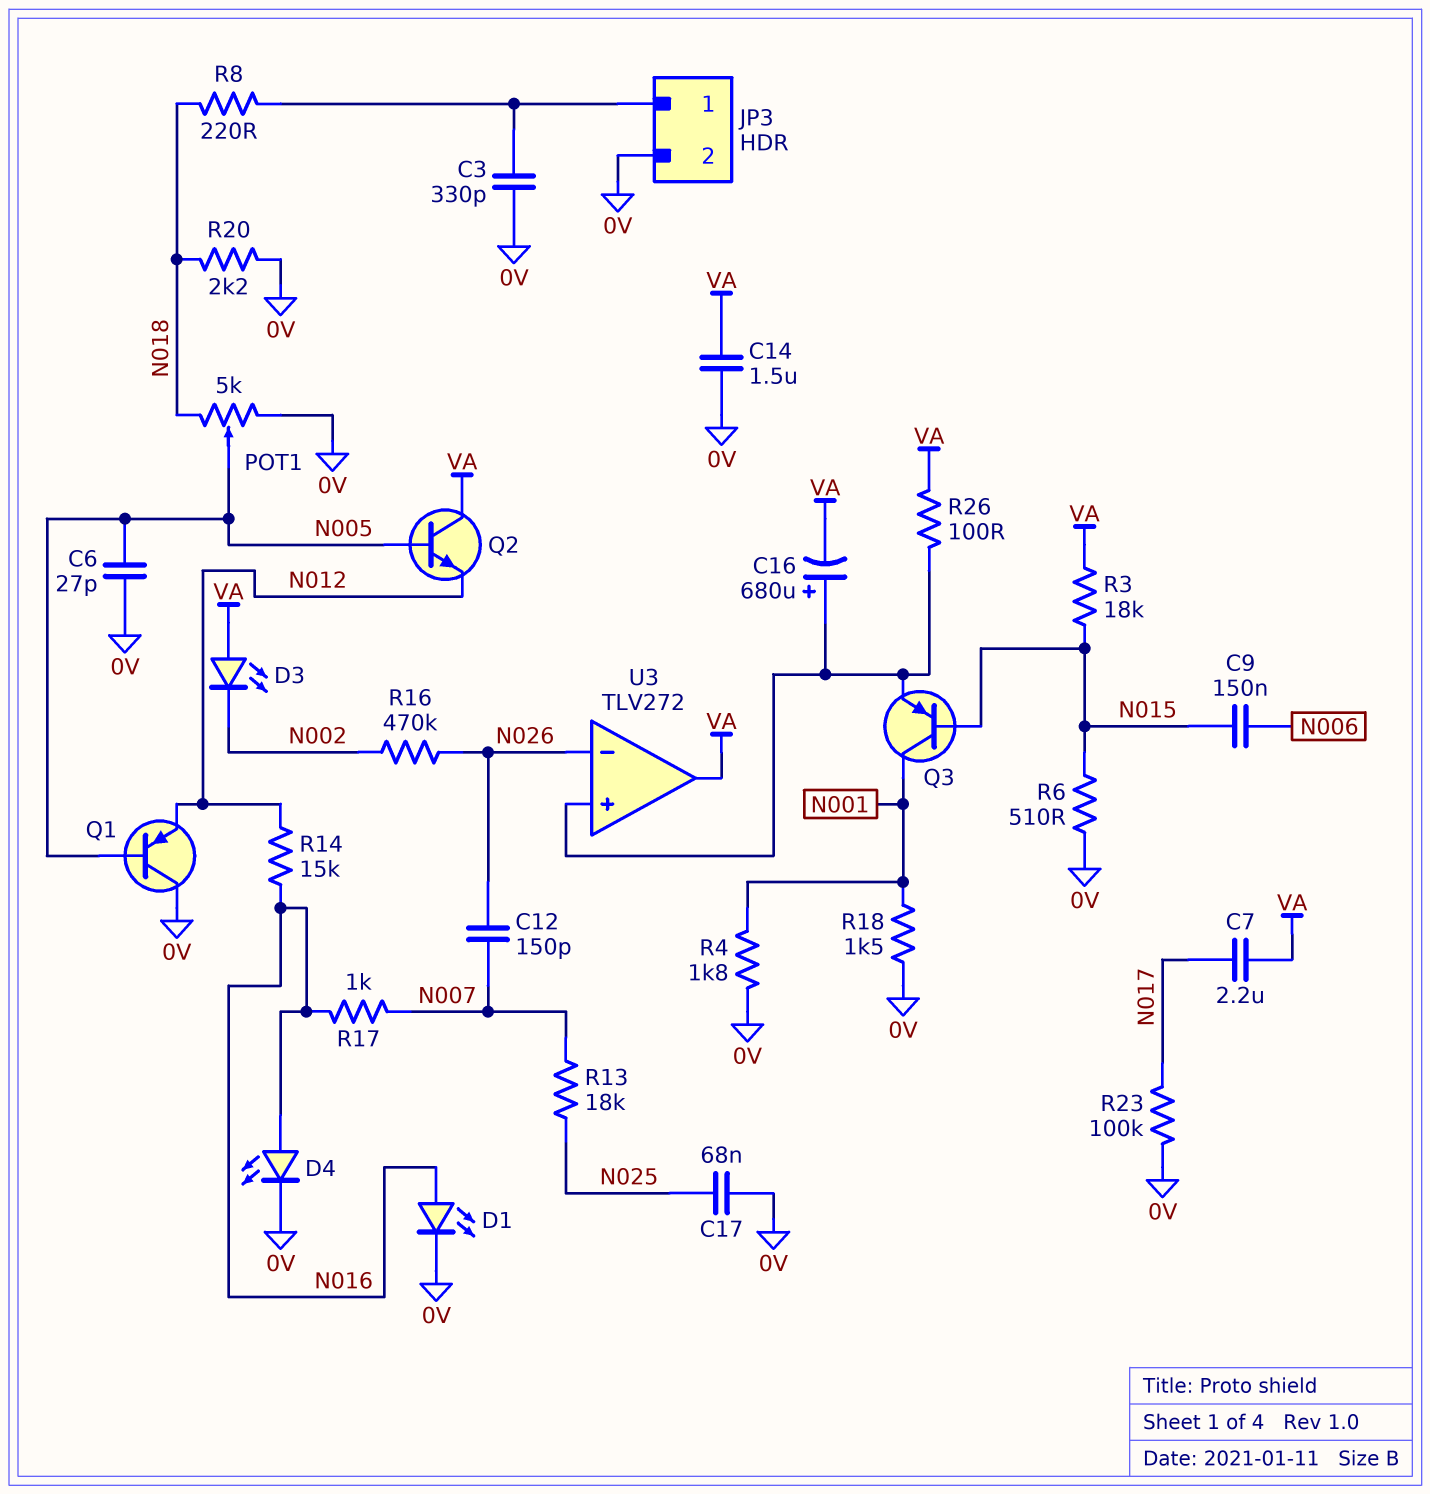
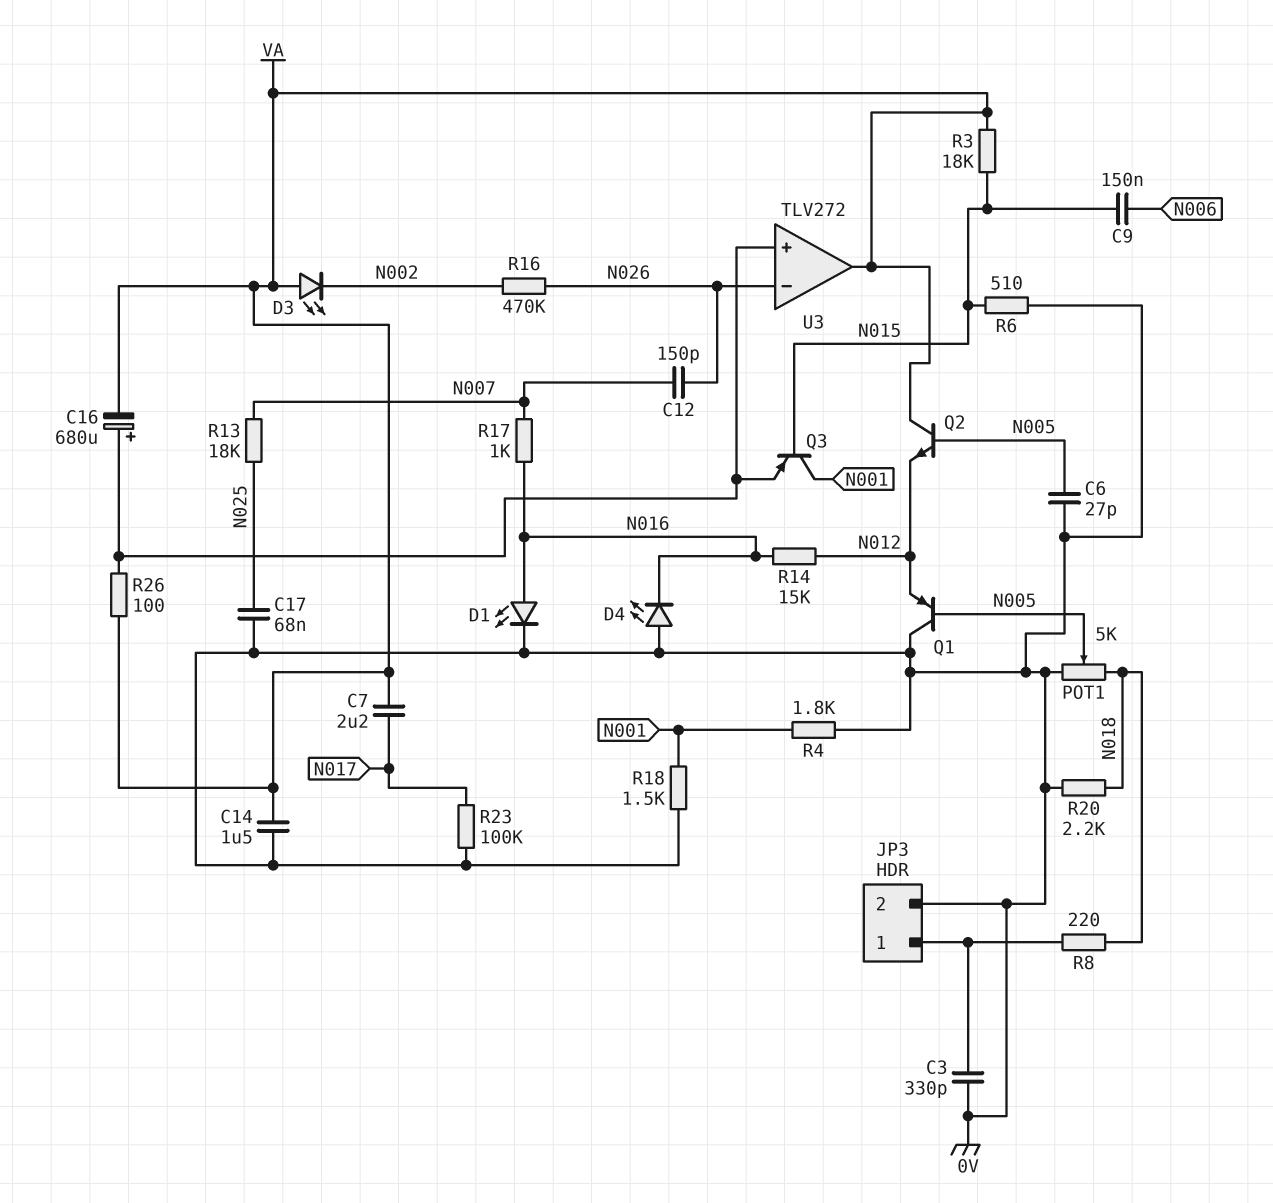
D4: LED (A N016, K 0V) -> LED (A 0V, K N016)

